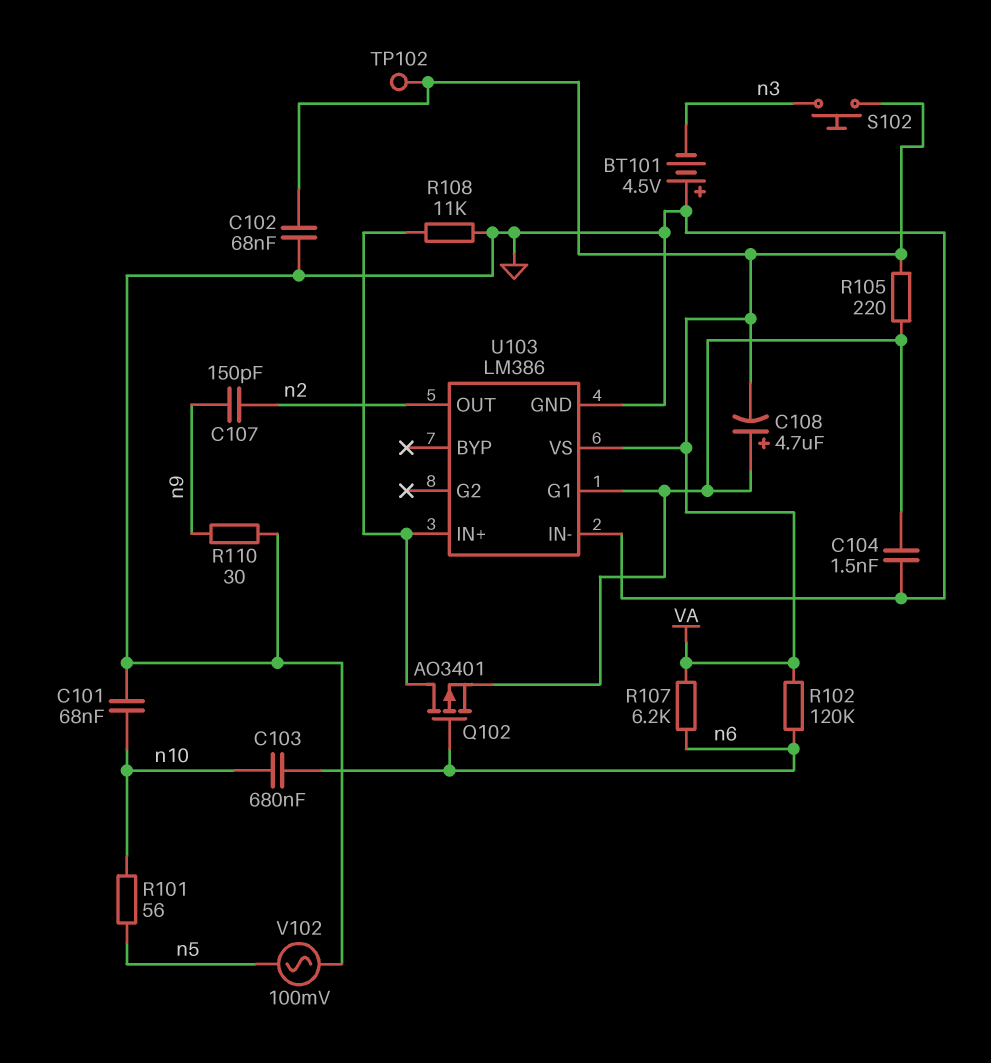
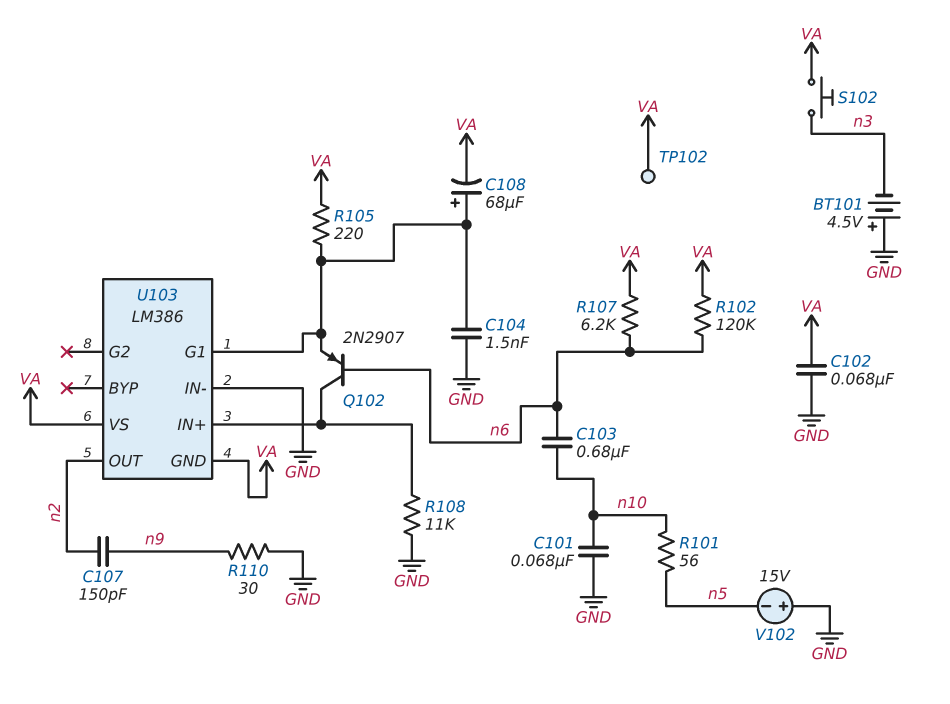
C108: 4.7uF (plus U103/G1, minus VA) -> 68uF (plus U103/G1, minus VA)
Q102: PMOS AO3401 (G n6, D U103/IN+, S U103/G1) -> PNP 2N2907 (B n6, C U103/IN+, E U103/G1)
U103 pin GND: GND -> VA
V102: AC 100mV (GND, n5) -> 15V (plus GND, minus n5)

